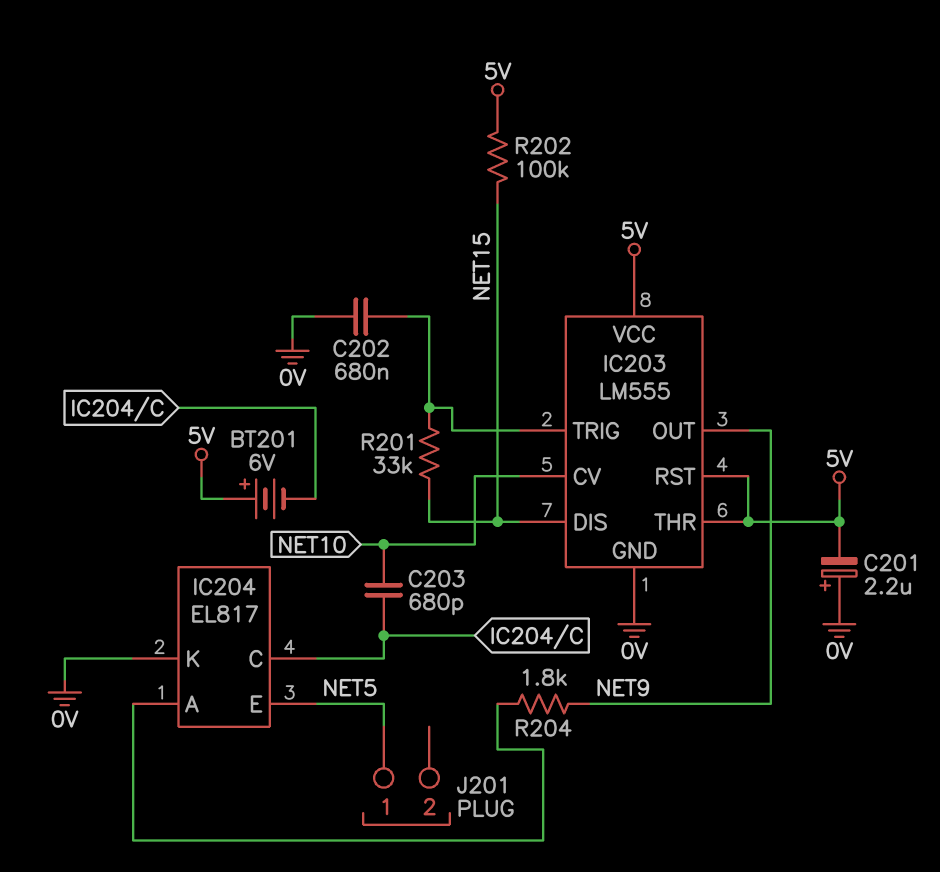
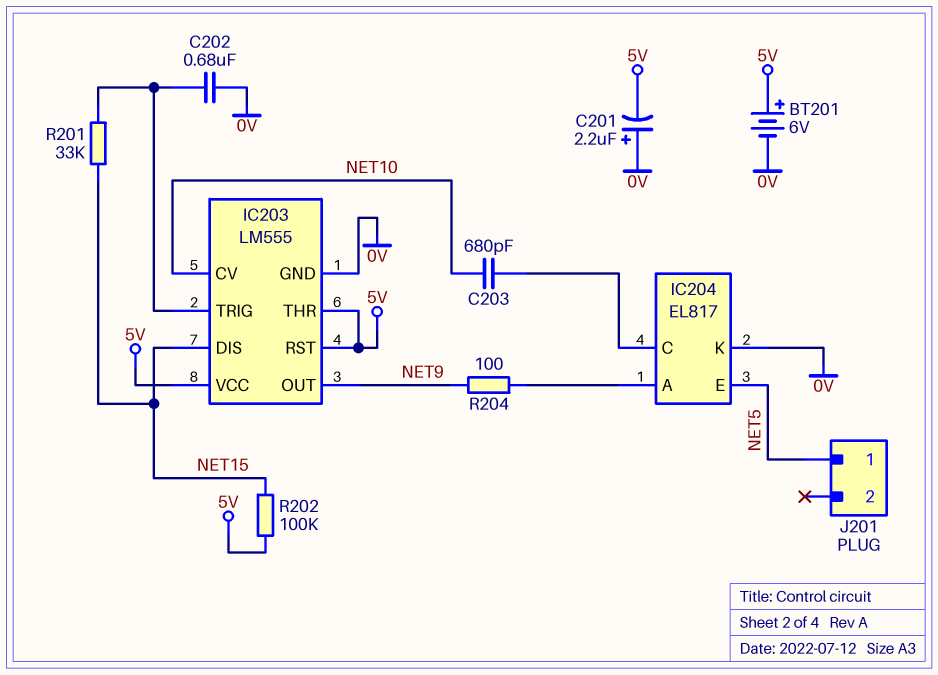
BT201: 6V (plus 5V, minus IC204/C) -> 6V (plus 5V, minus 0V)
R204: 1.8k (IC204/A, NET9) -> 100 (IC204/A, NET9)

